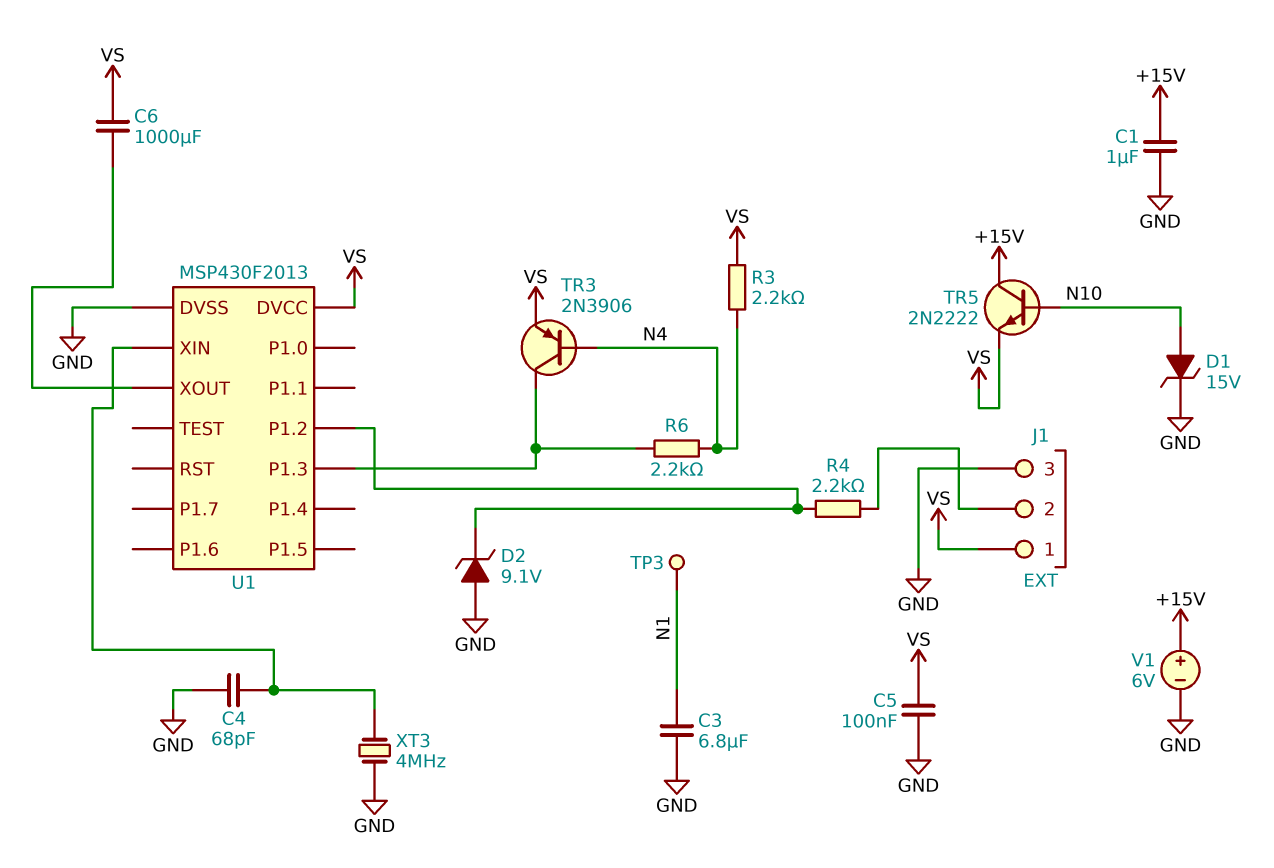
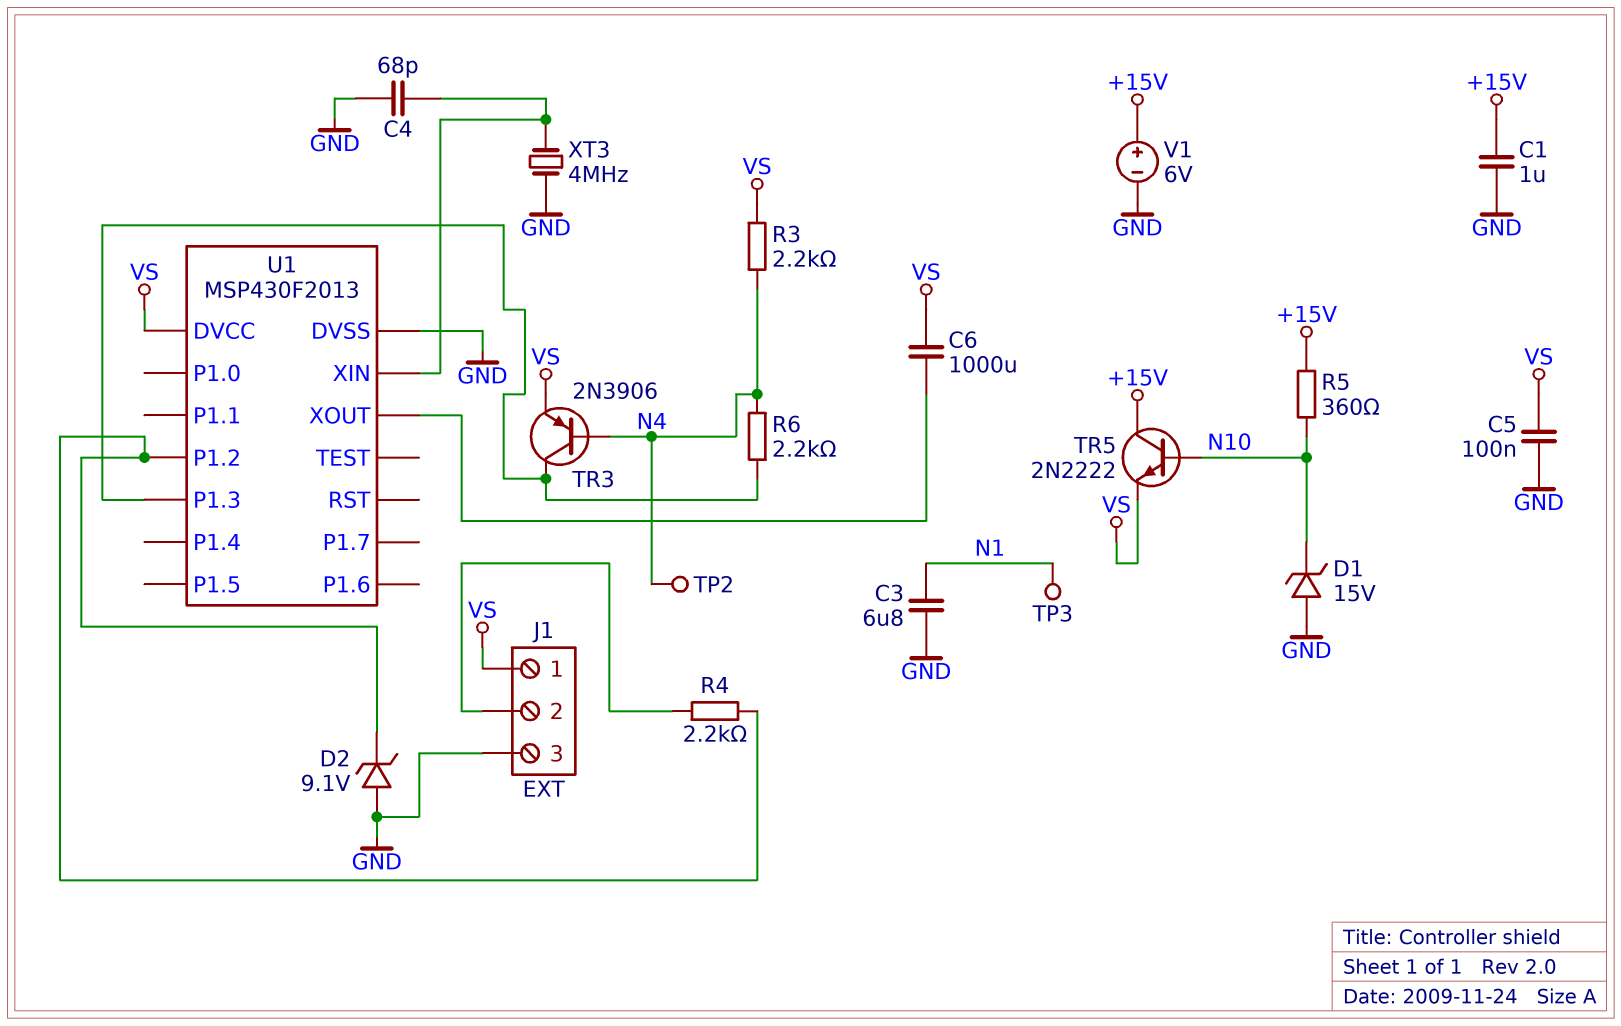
D1: zener 15V (A N10, K GND) -> zener 15V (A GND, K N10)
R5: none -> 360 (+15V, N10)
TP2: none -> test point (N4)

